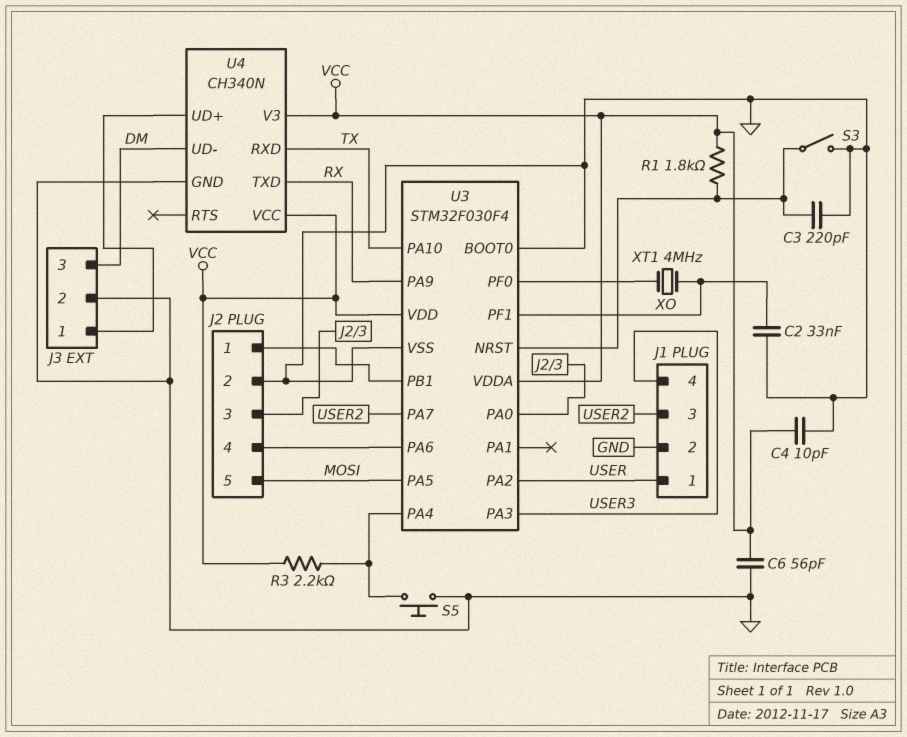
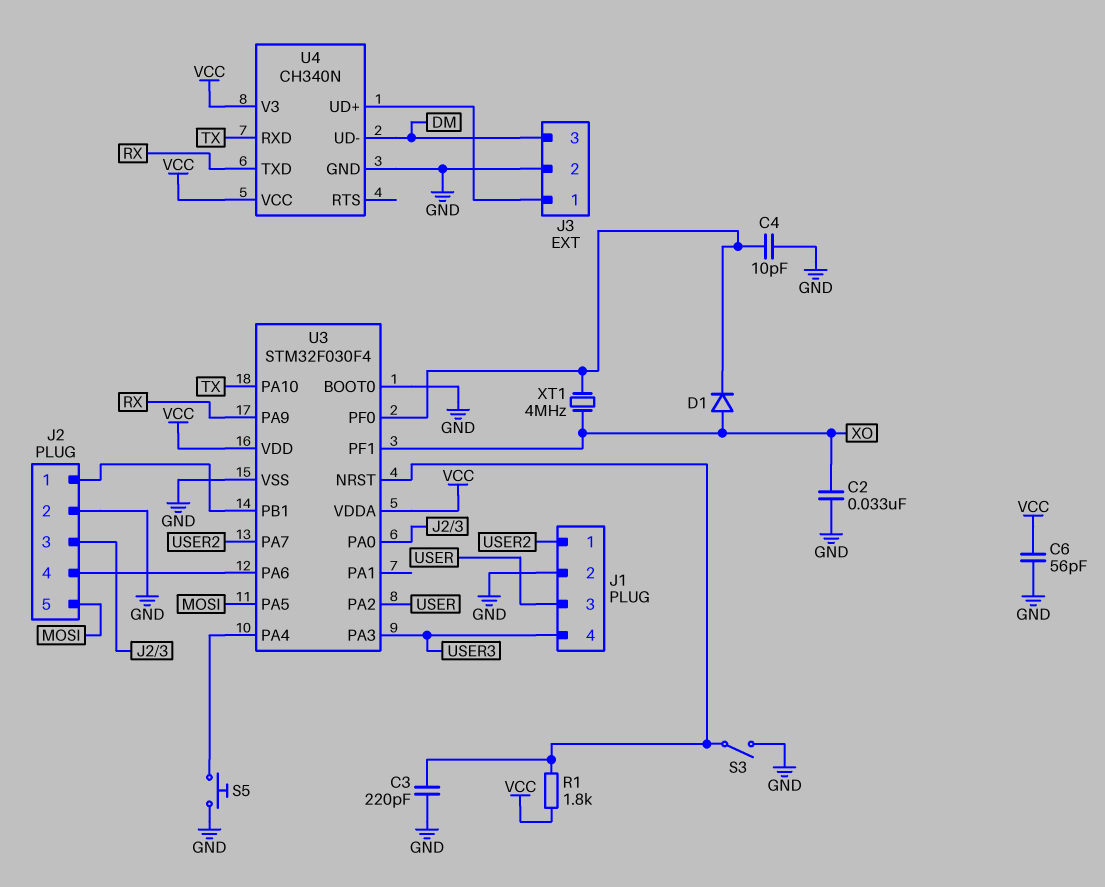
C4: 10pF (GND, VCC) -> 10pF (GND, U3/PF0)
D1: none -> diode (A XO, K U3/PF0)
J1 pin 1: USER -> USER2
J1 pin 3: USER2 -> USER
R3: 2.2k (U3/PA4, VCC) -> none

